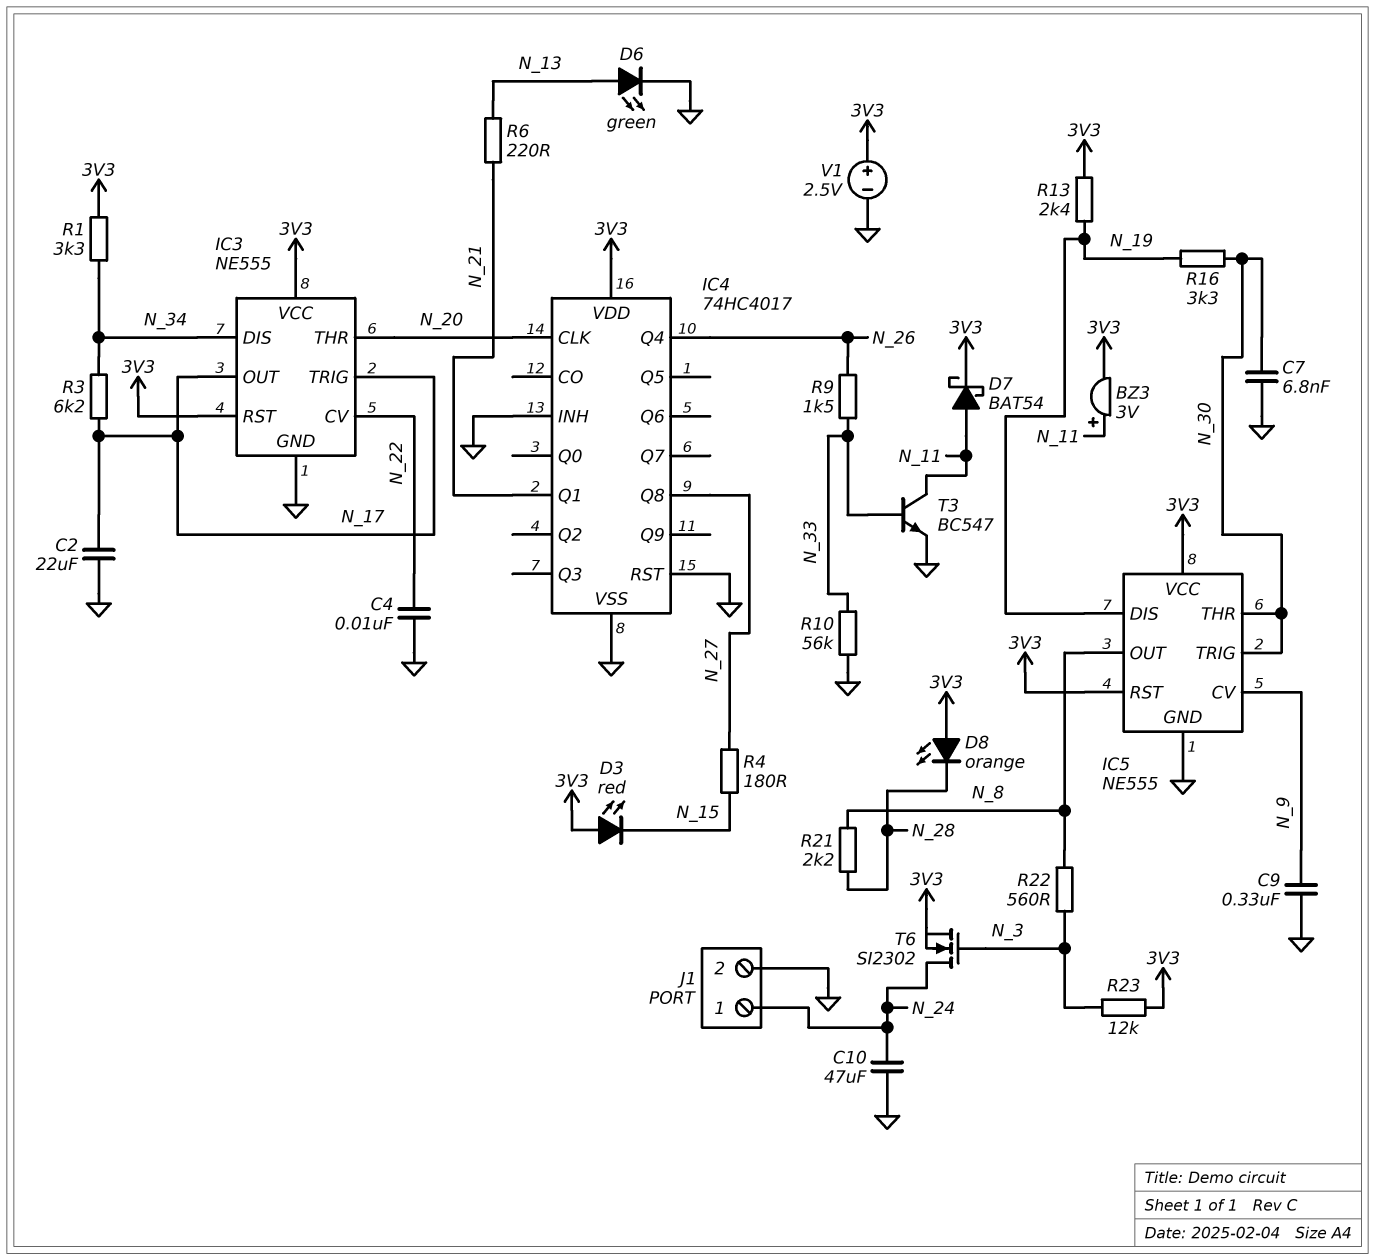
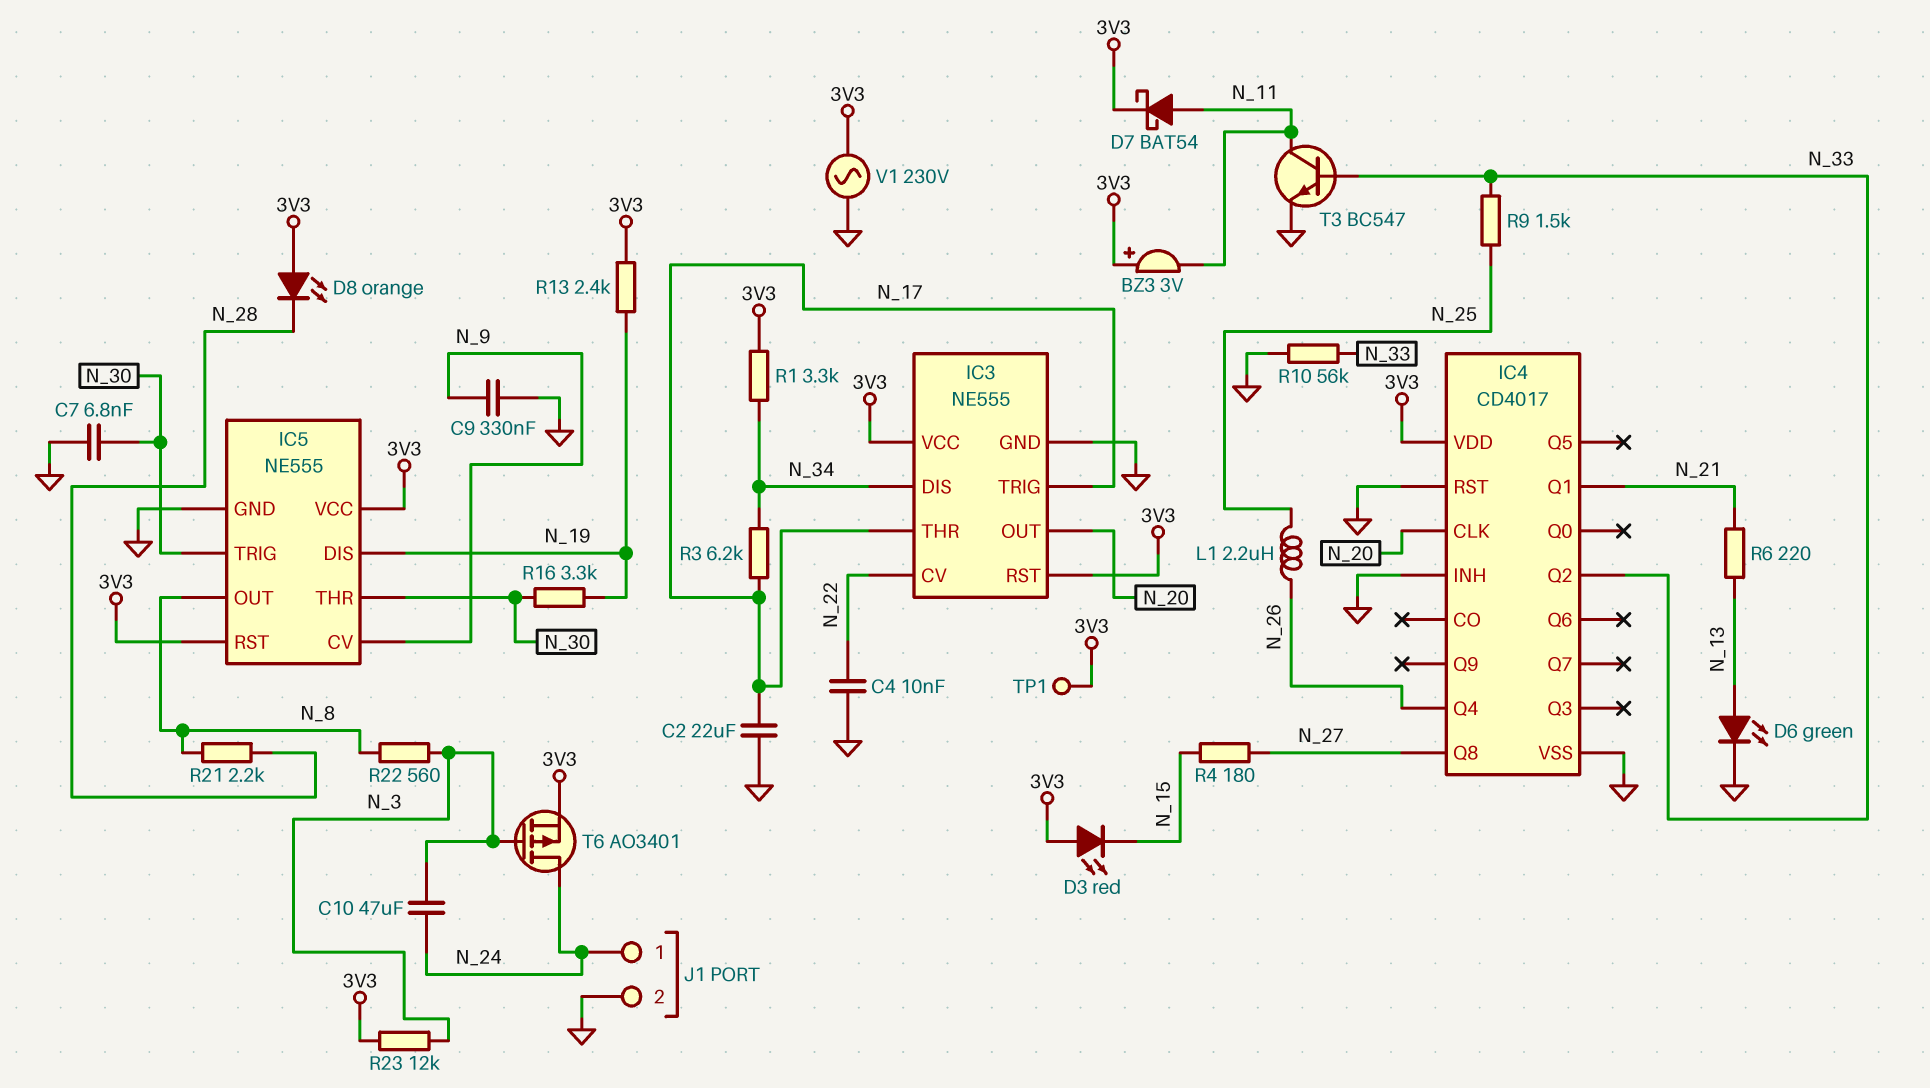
BZ3: buzzer 3V (plus N_11, minus 3V3) -> buzzer 3V (plus 3V3, minus N_11)
C10: 47uF (GND, N_24) -> 47uF (N_3, N_24)
IC3 pin OUT: N_17 -> N_20
IC3 pin THR: N_20 -> N_17
IC4: 74HC4017 -> CD4017
IC4 pin Q2: none -> N_33
L1: none -> 2.2uH (N_25, N_26)
R9: 1.5k (N_26, N_33) -> 1.5k (N_25, N_33)
T6: NMOS SI2302 (G N_3, D N_24, S 3V3) -> PMOS AO3401 (G N_3, D N_24, S 3V3)
TP1: none -> test point (3V3)
V1: 2.5V (plus 3V3, minus GND) -> AC 230V (3V3, GND)

